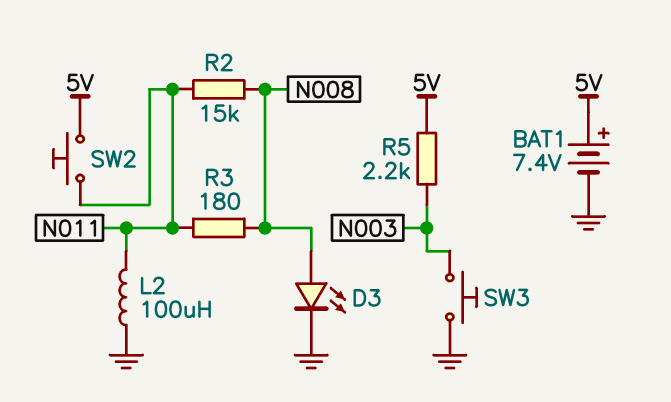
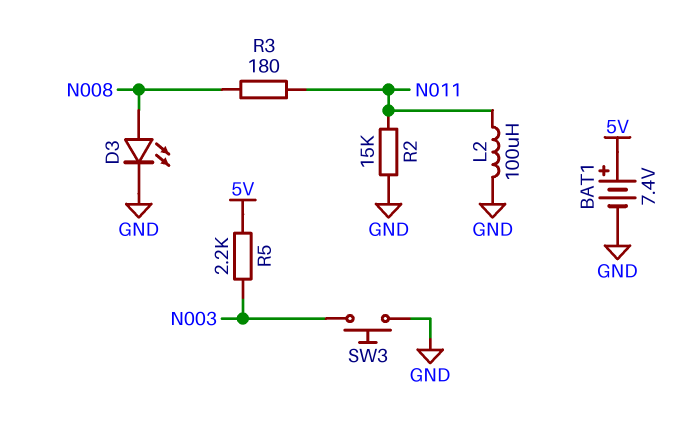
R2: 15k (N008, N011) -> 15k (GND, N011)
SW2: button (5V, N011) -> none

